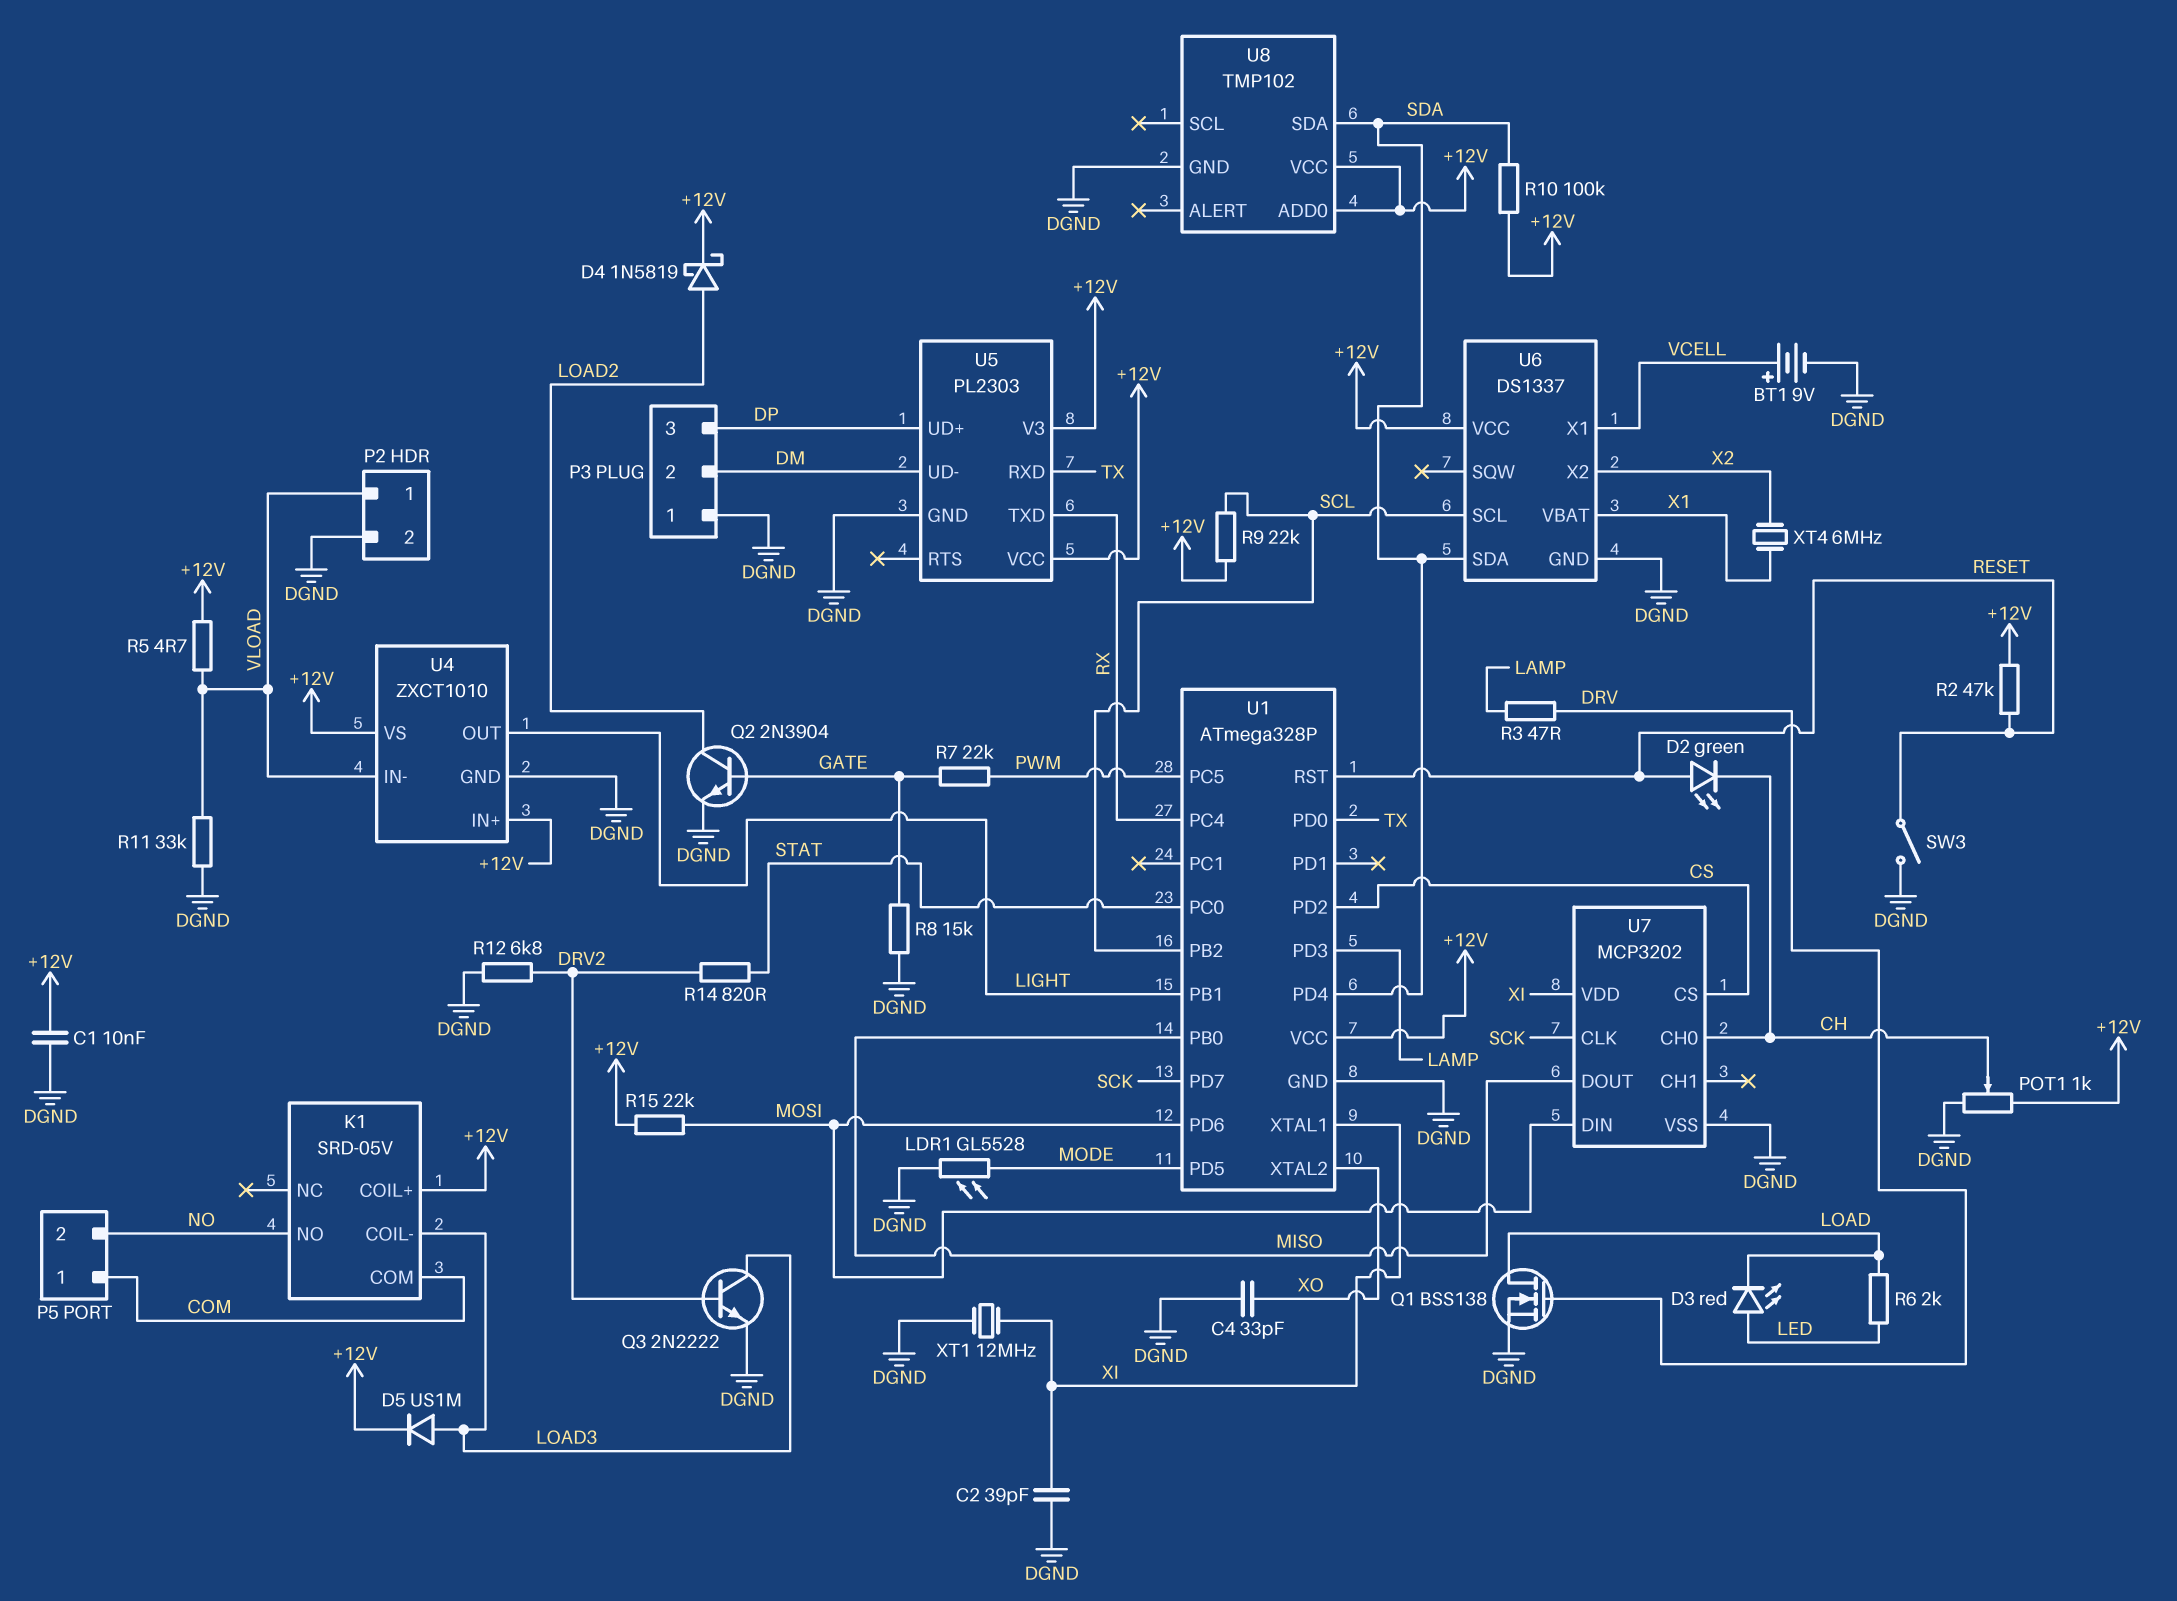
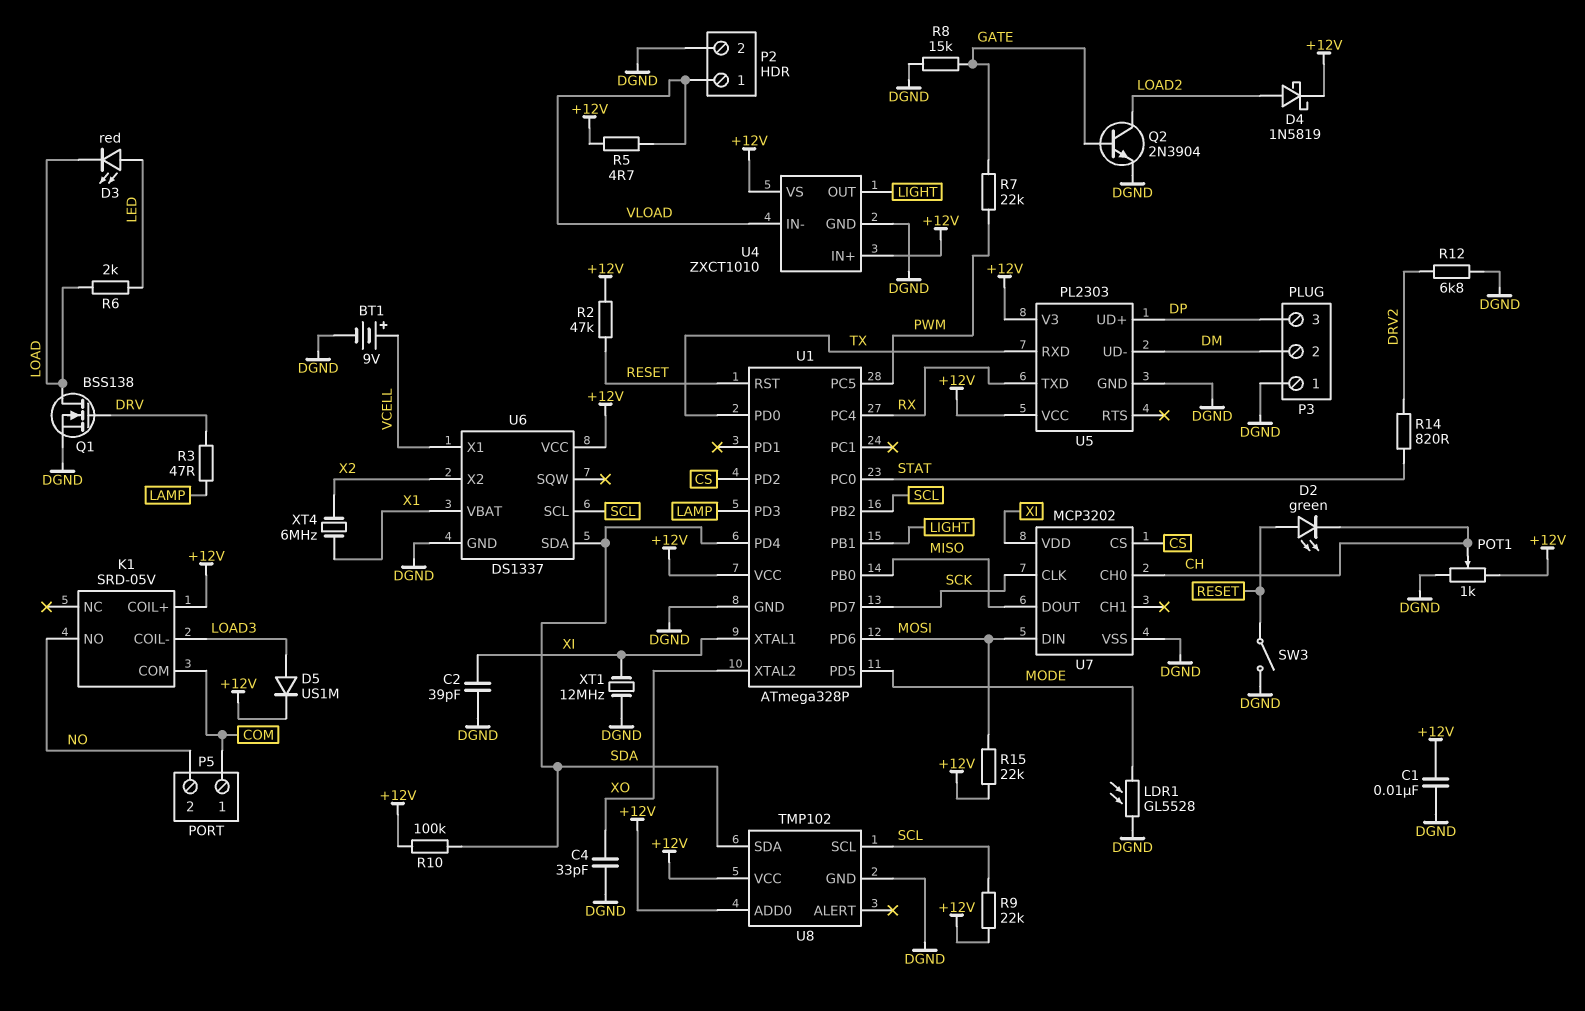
Q3: NPN 2N2222 (B DRV2, C LOAD3, E DGND) -> none
R11: 33k (DGND, VLOAD) -> none
U8 pin SCL: none -> SCL

